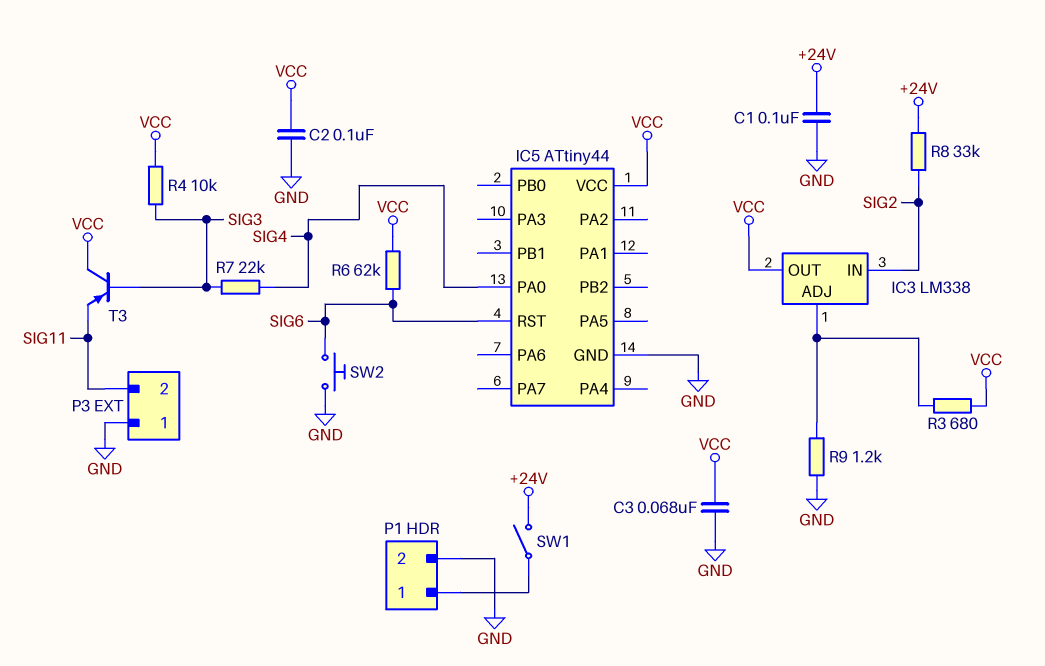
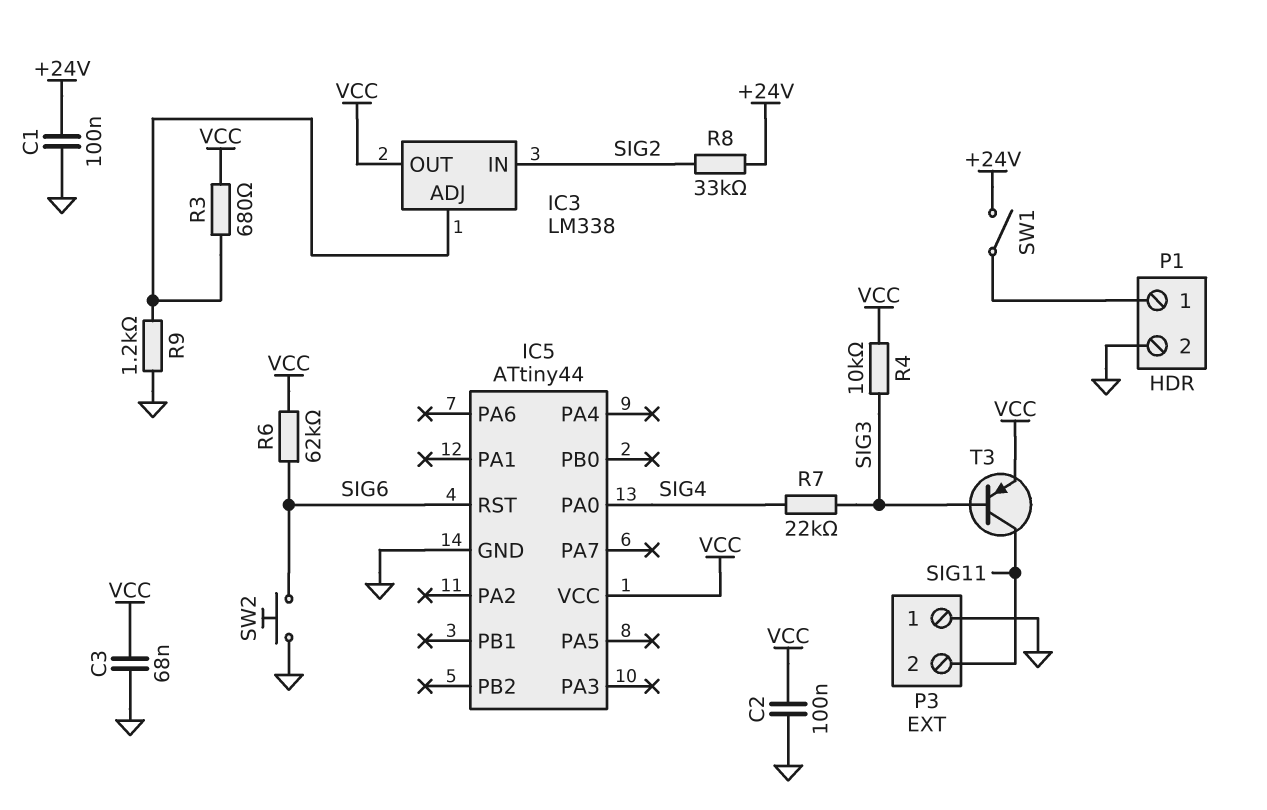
T3: PNP (B SIG3, C VCC, E SIG11) -> PNP (B SIG3, C SIG11, E VCC)

